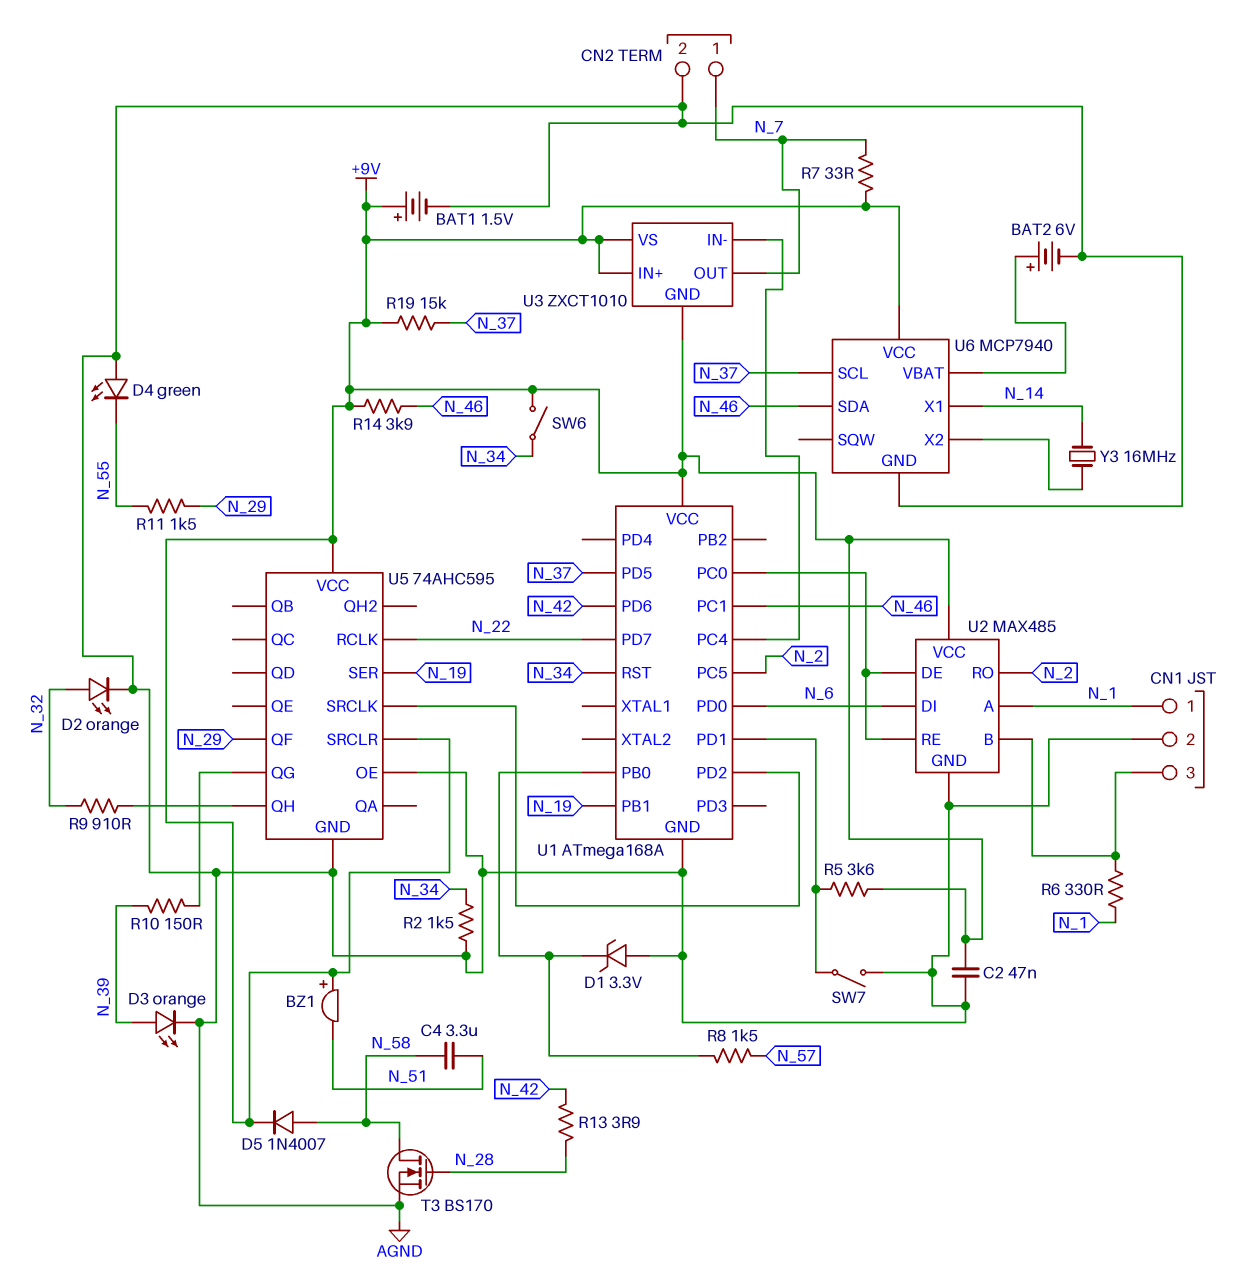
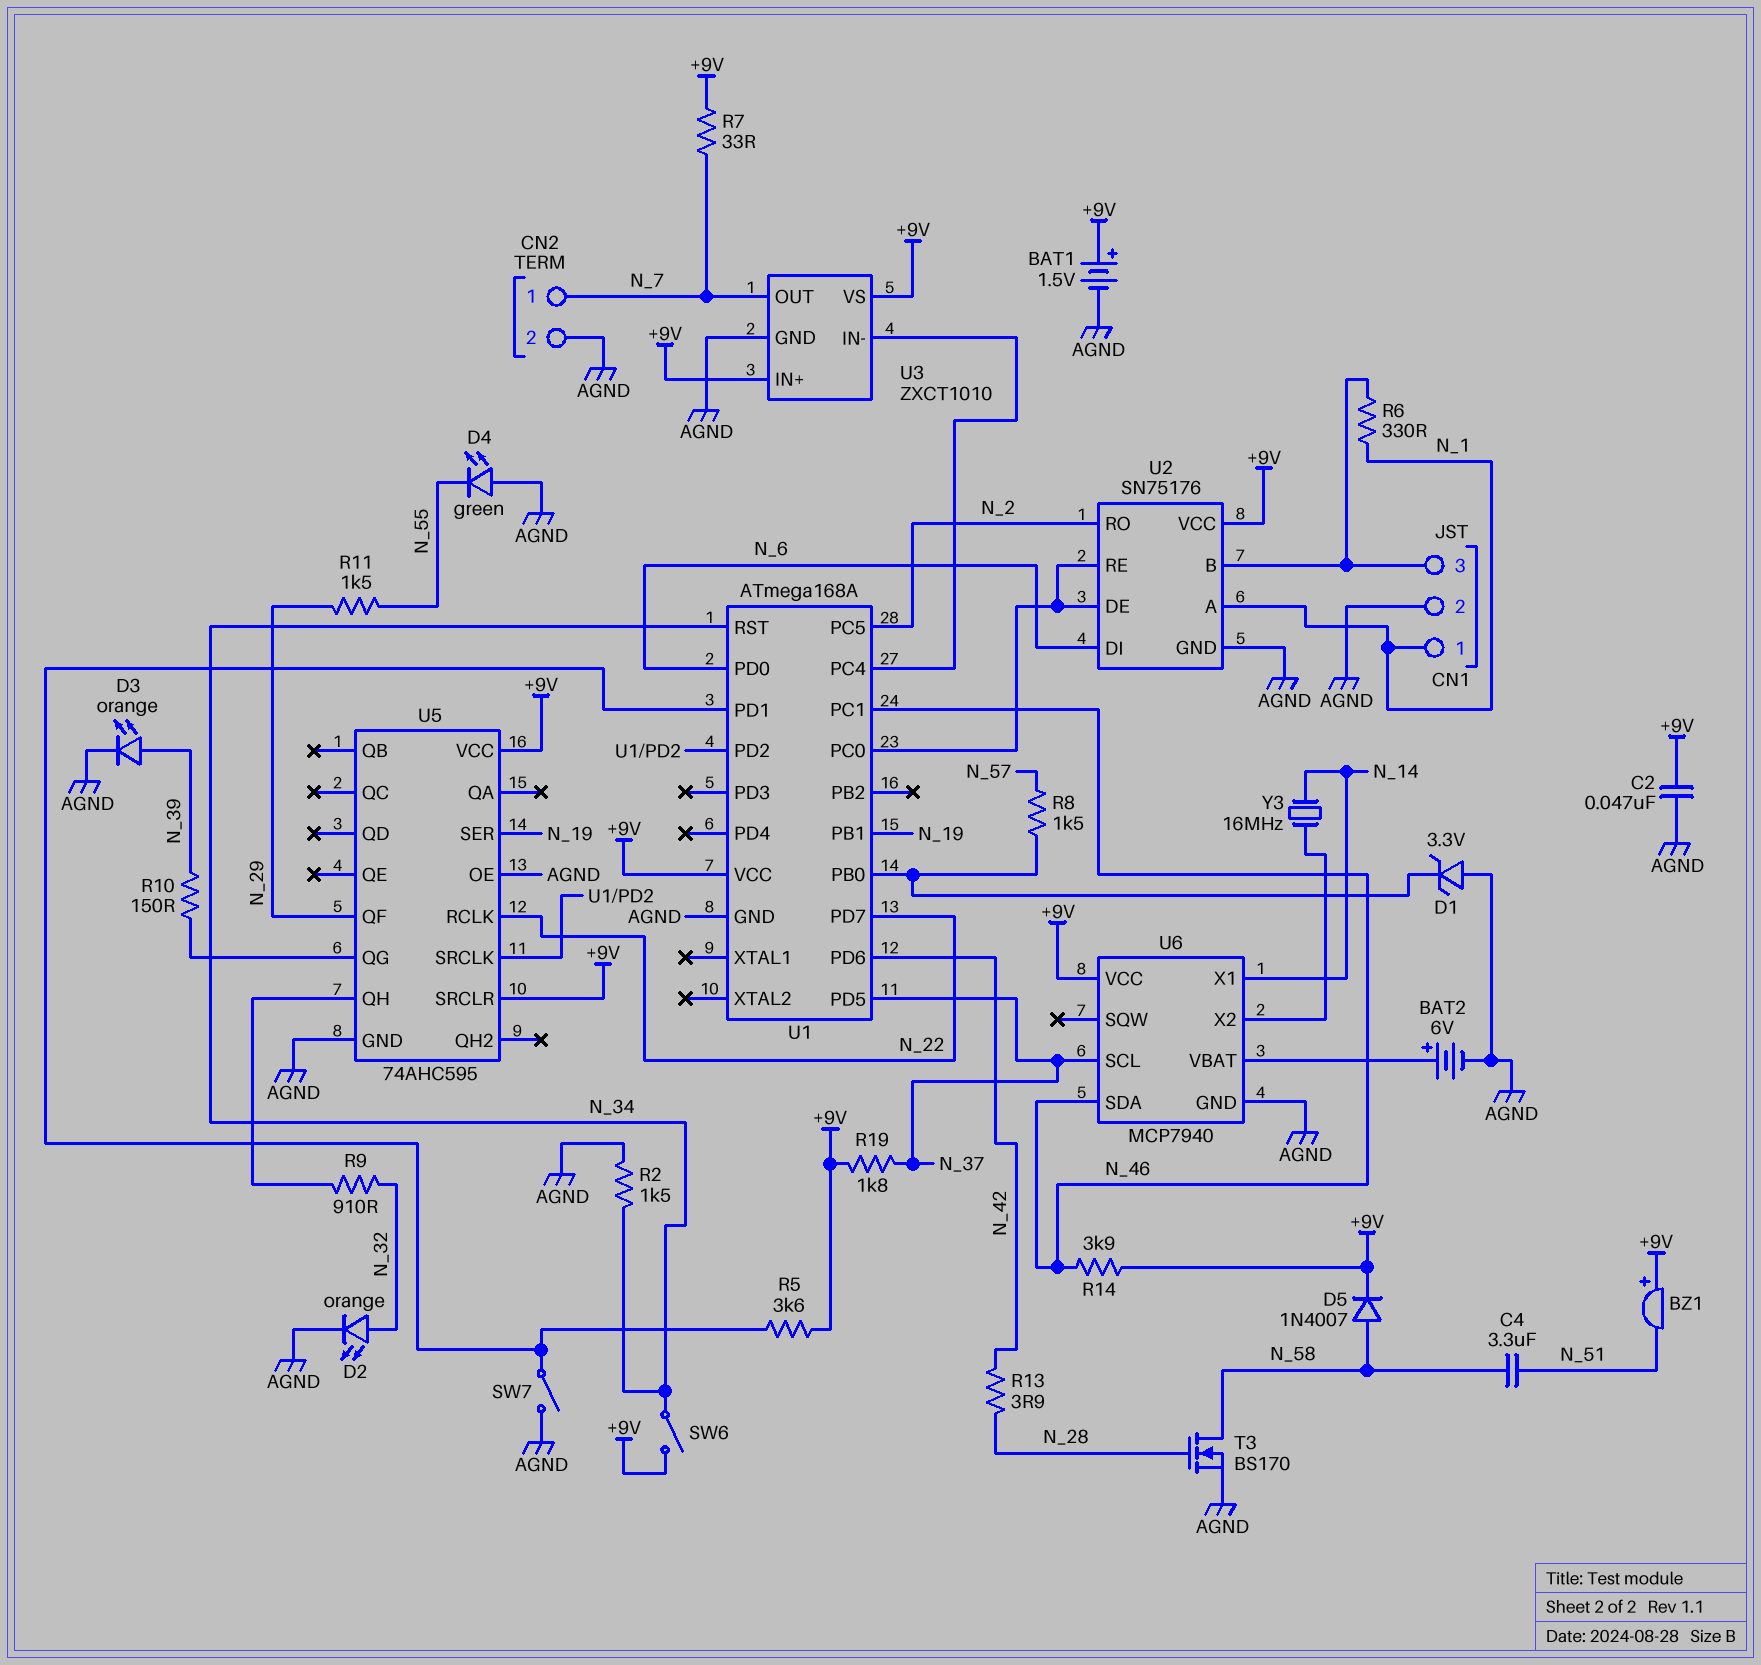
R19: 15k (+9V, N_37) -> 1.8k (+9V, N_37)
U2: MAX485 -> SN75176
U3 pin GND: +9V -> AGND

